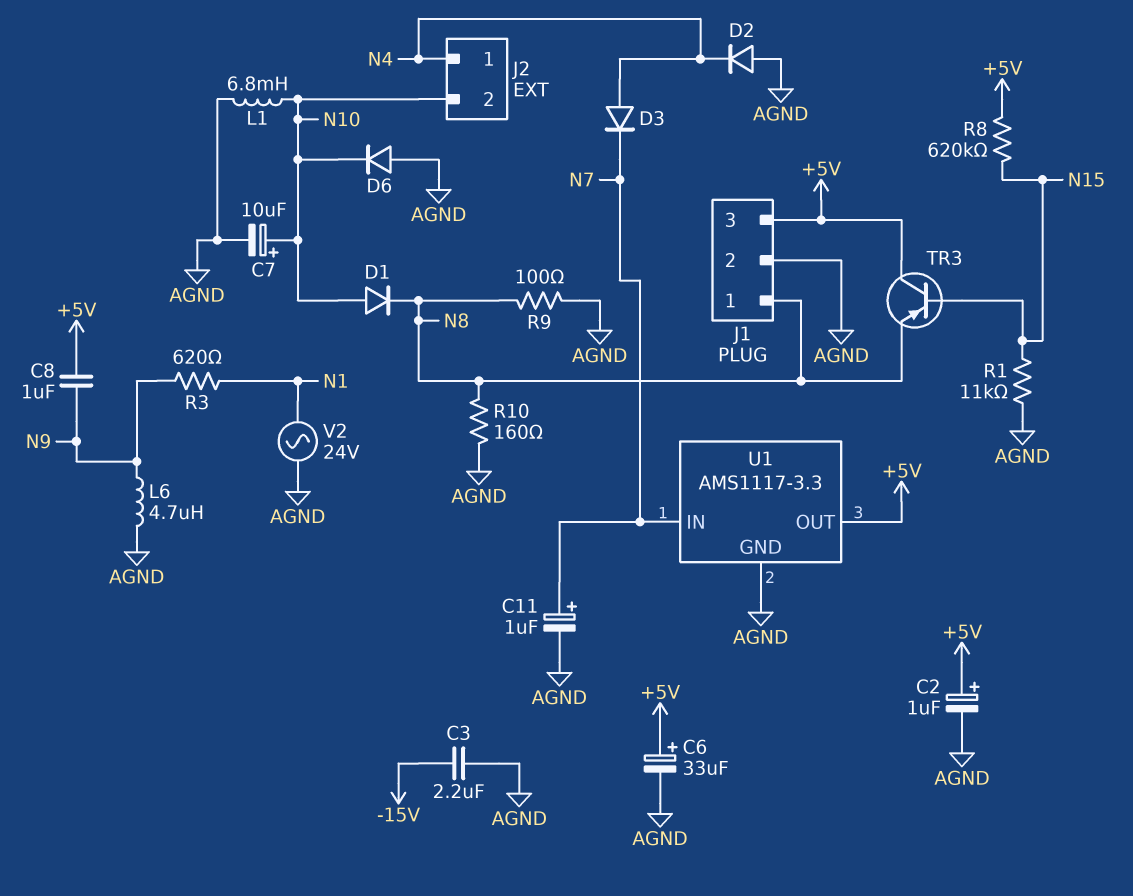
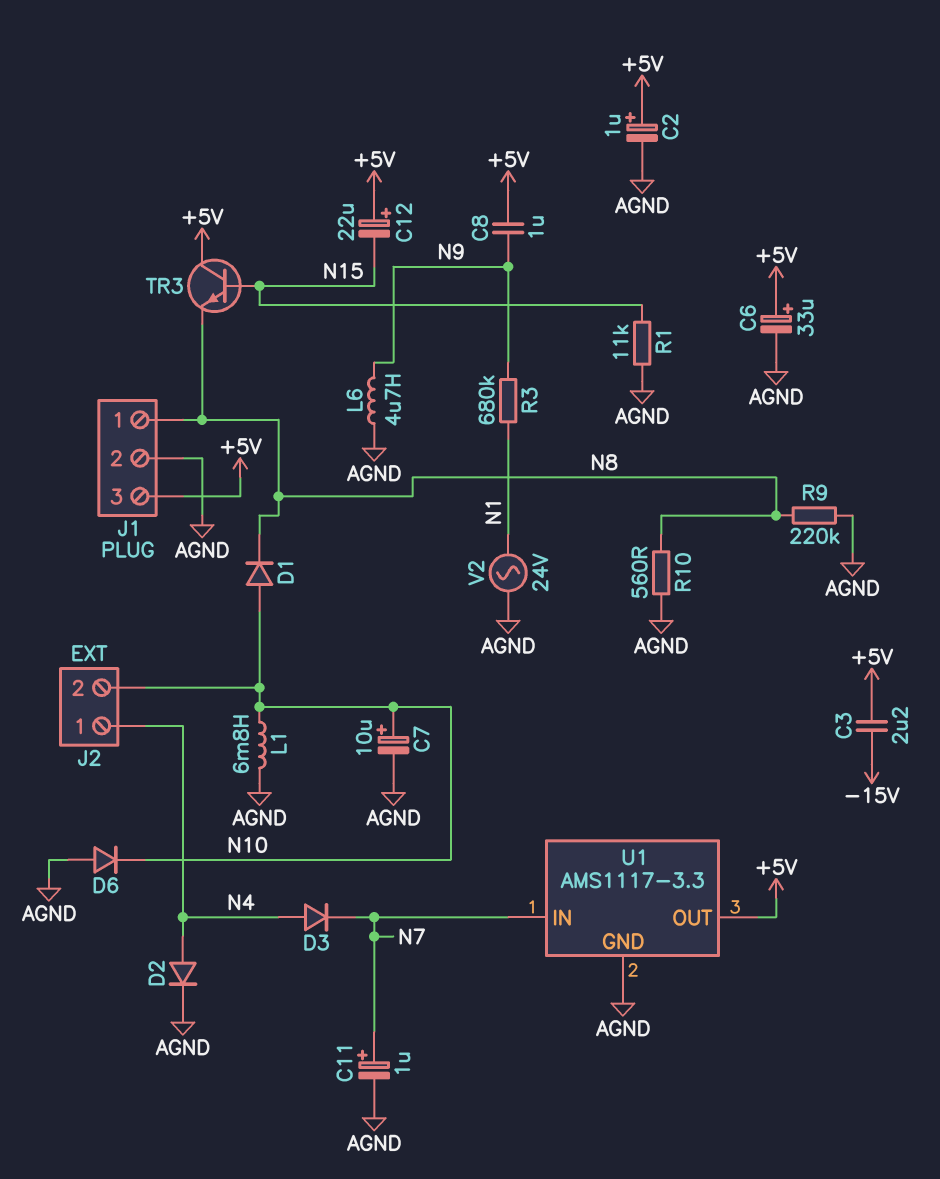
C3: 2.2uF (-15V, AGND) -> 2.2uF (+5V, -15V)
C12: none -> 22uF (plus +5V, minus N15)
D2: diode (A AGND, K N4) -> diode (A N4, K AGND)
R3: 620 (N1, N9) -> 680k (N1, N9)
R8: 620k (+5V, N15) -> none
R9: 100 (AGND, N8) -> 220k (AGND, N8)
R10: 160 (AGND, N8) -> 560 (AGND, N8)
TR3: PNP (B N15, C +5V, E N8) -> NPN (B N15, C +5V, E N8)

